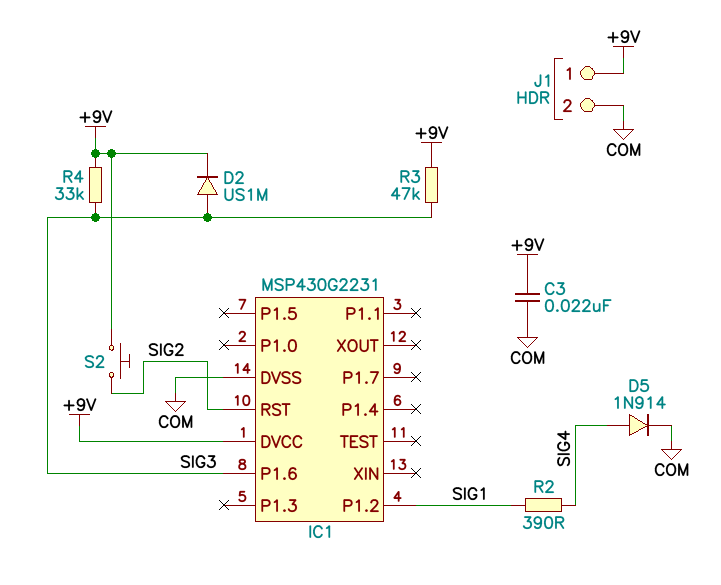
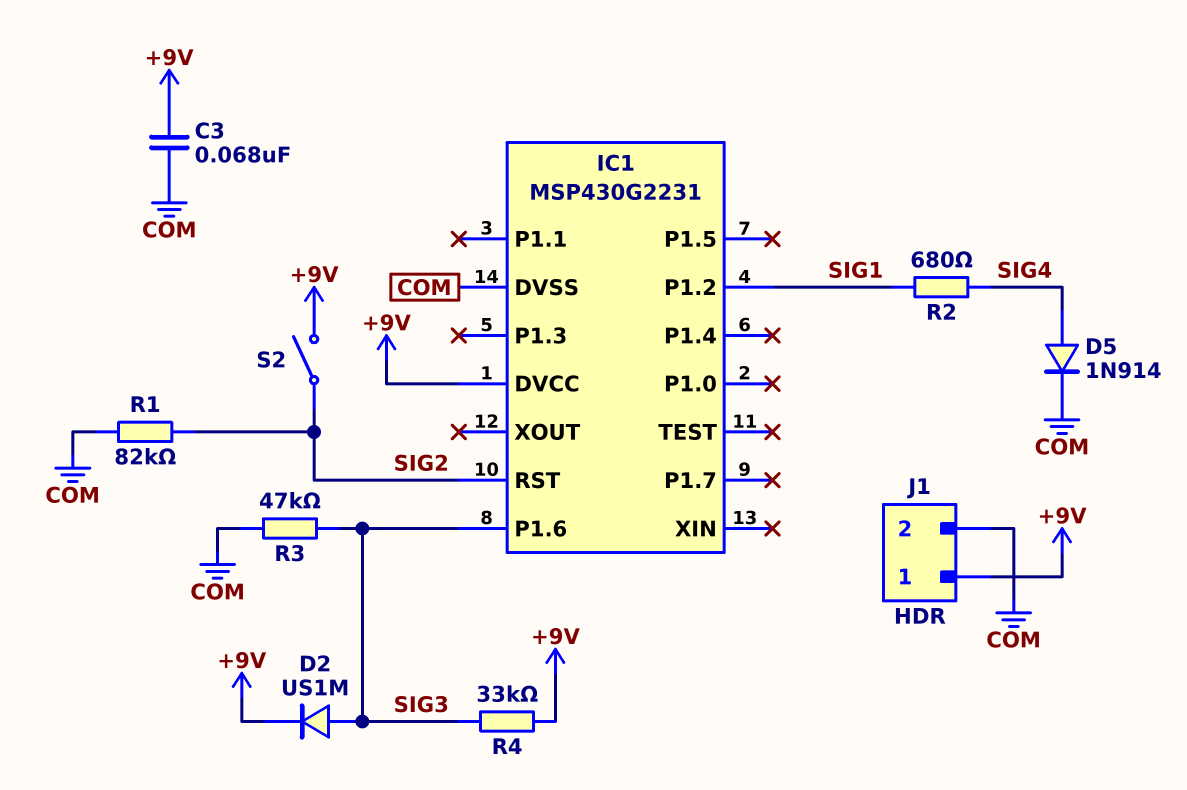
C3: 22nF (+9V, COM) -> 68nF (+9V, COM)
R1: none -> 82k (COM, SIG2)
R2: 390 (SIG1, SIG4) -> 680 (SIG1, SIG4)
R3: 47k (+9V, SIG3) -> 47k (COM, SIG3)
S2: button (+9V, SIG2) -> switch (+9V, SIG2)

